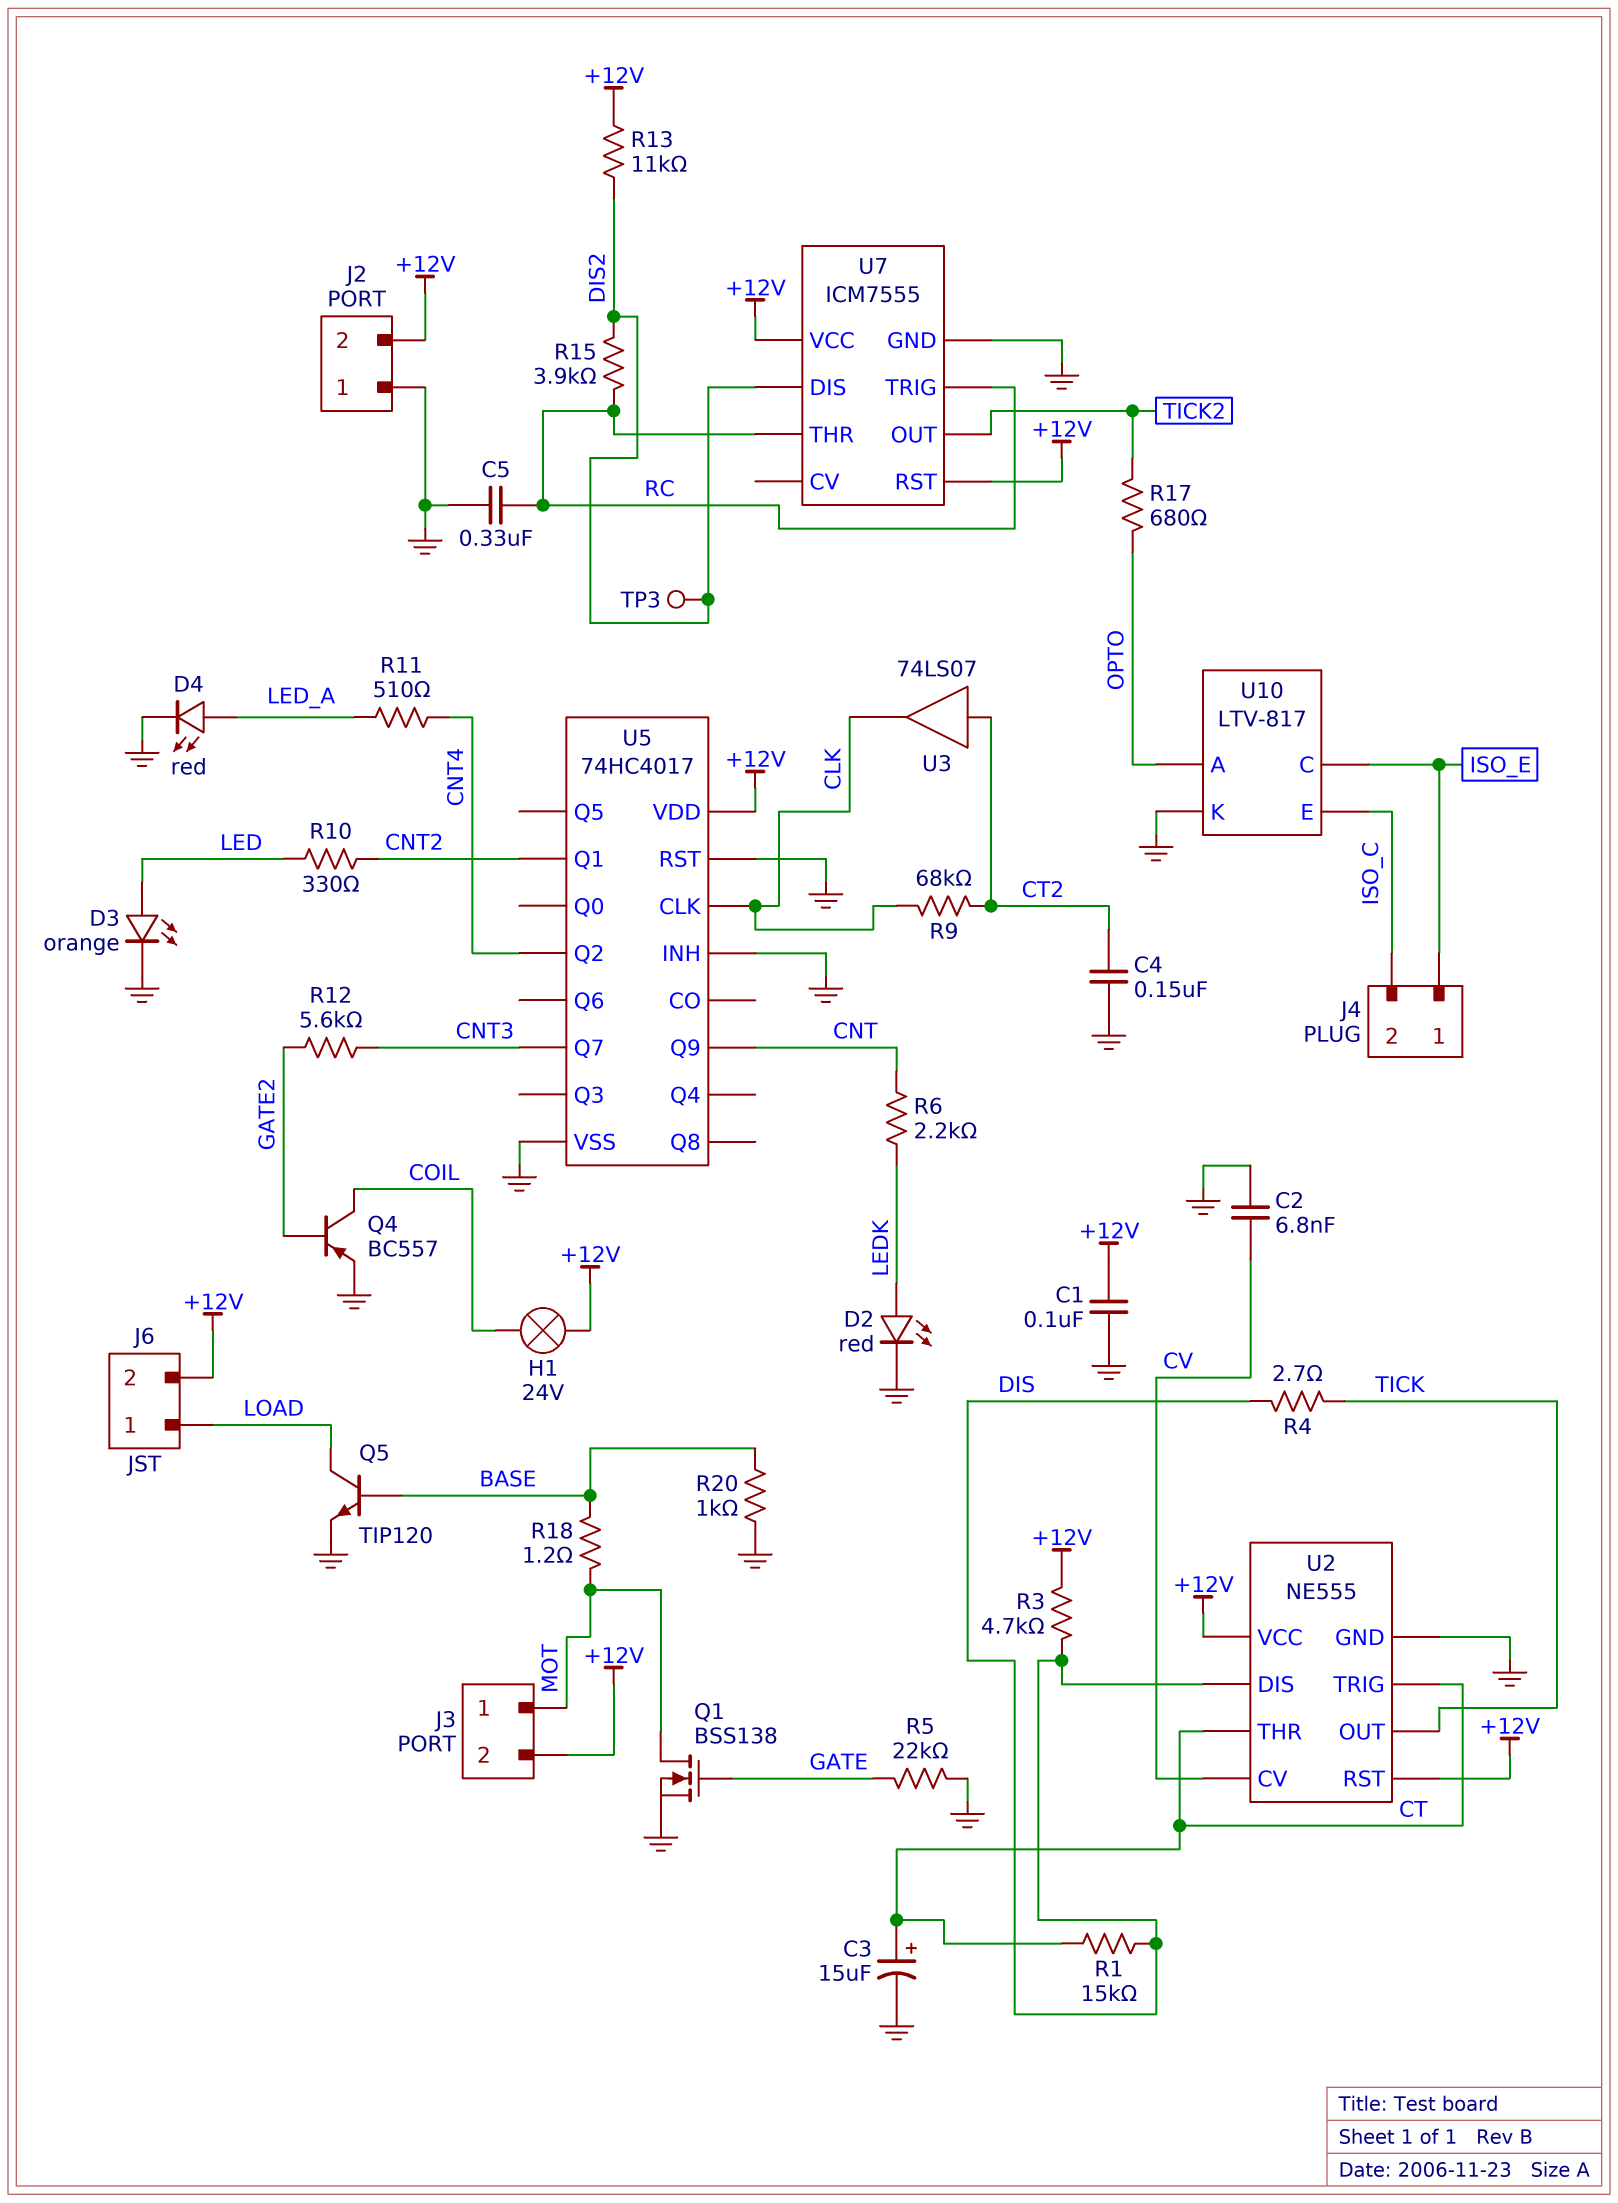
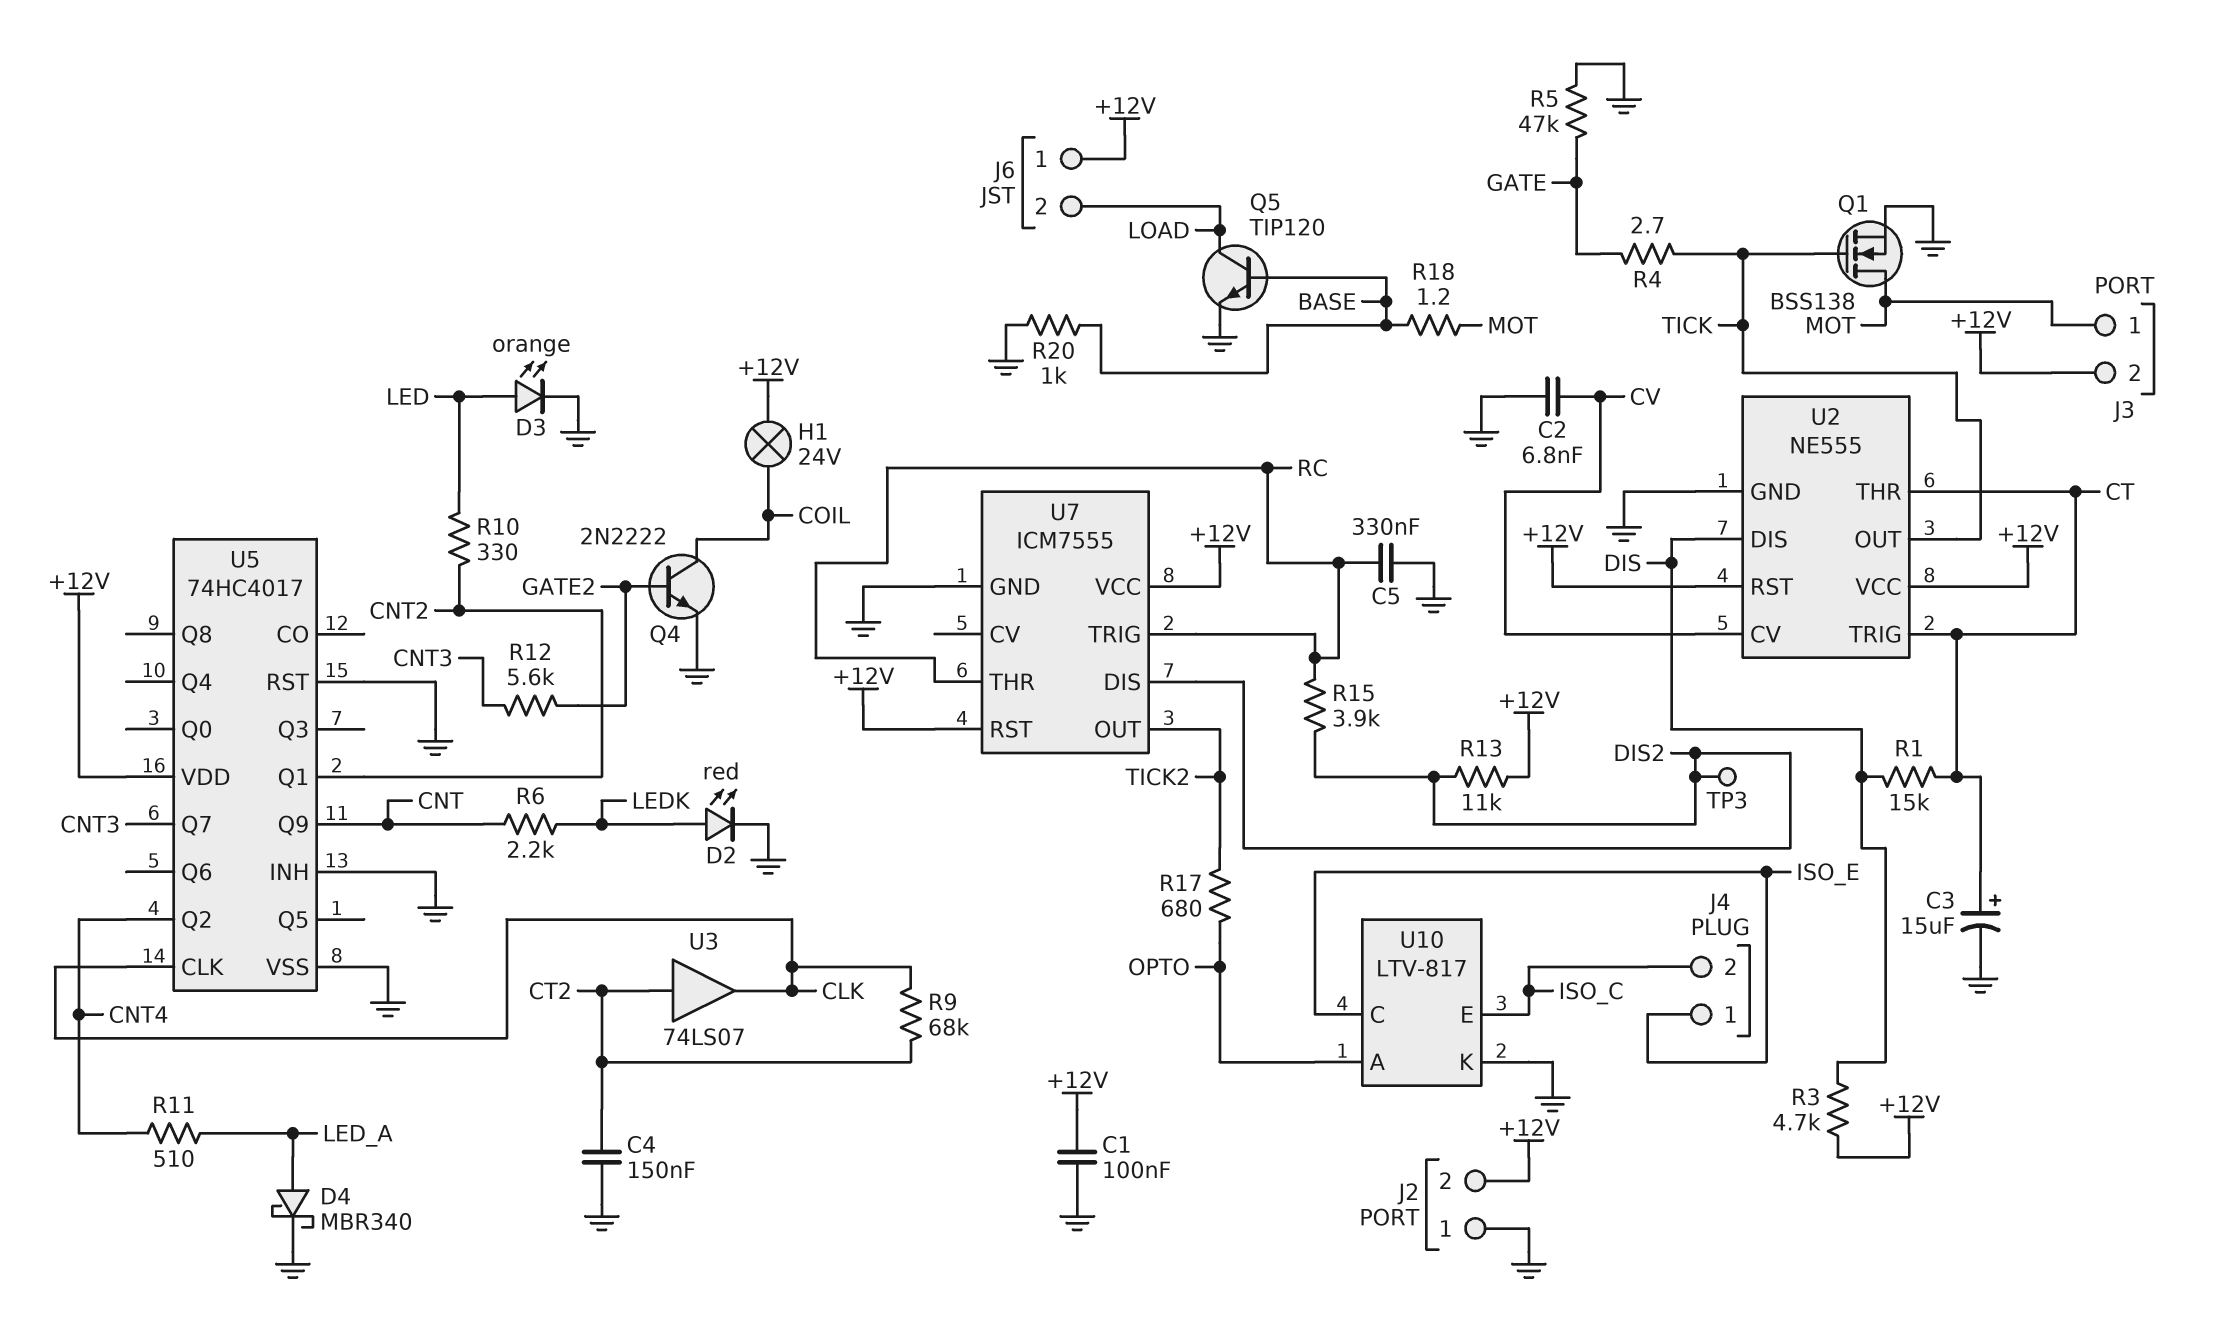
D4: LED red (A LED_A, K GND) -> schottky MBR340 (A LED_A, K GND)
J6 pin 1: LOAD -> +12V
J6 pin 2: +12V -> LOAD
Q1: NMOS BSS138 (G GATE, D MOT, S GND) -> NMOS BSS138 (G TICK, D MOT, S GND)
Q4: PNP BC557 (B GATE2, C COIL, E GND) -> NPN 2N2222 (B GATE2, C COIL, E GND)
R4: 2.7 (DIS, TICK) -> 2.7 (GATE, TICK)
R5: 22k (GATE, GND) -> 47k (GATE, GND)

